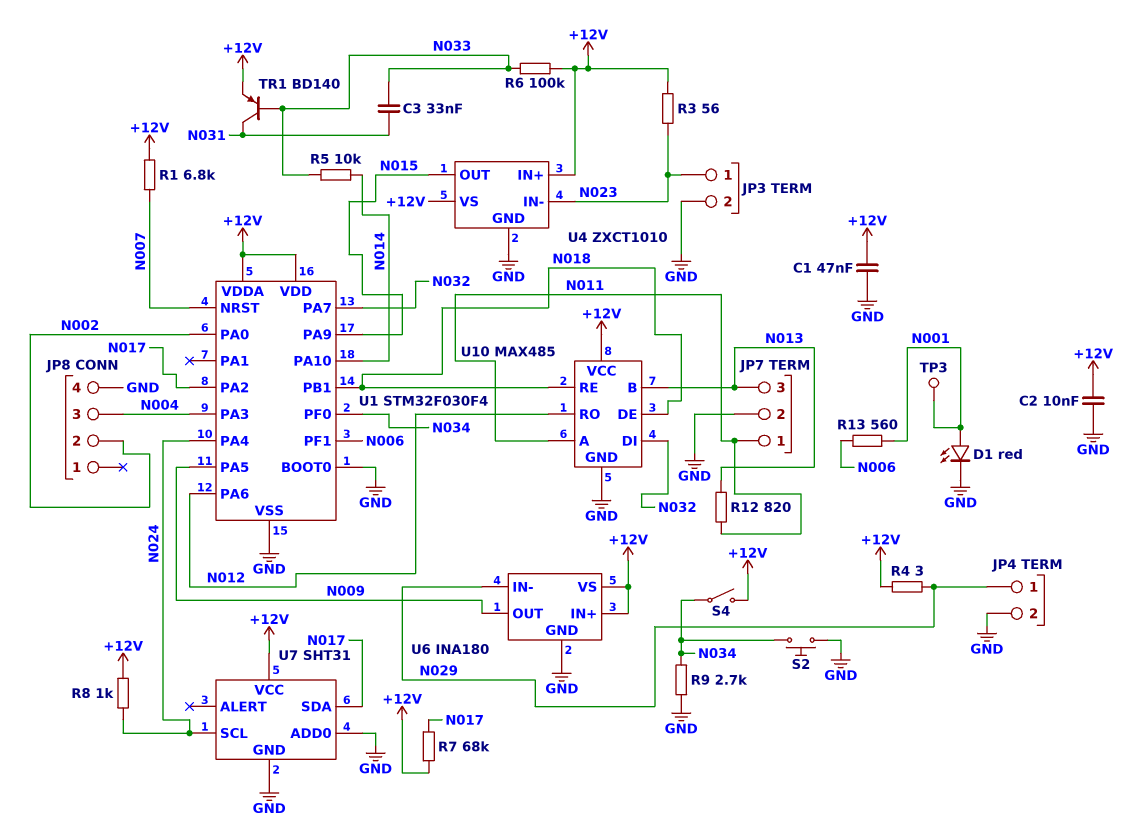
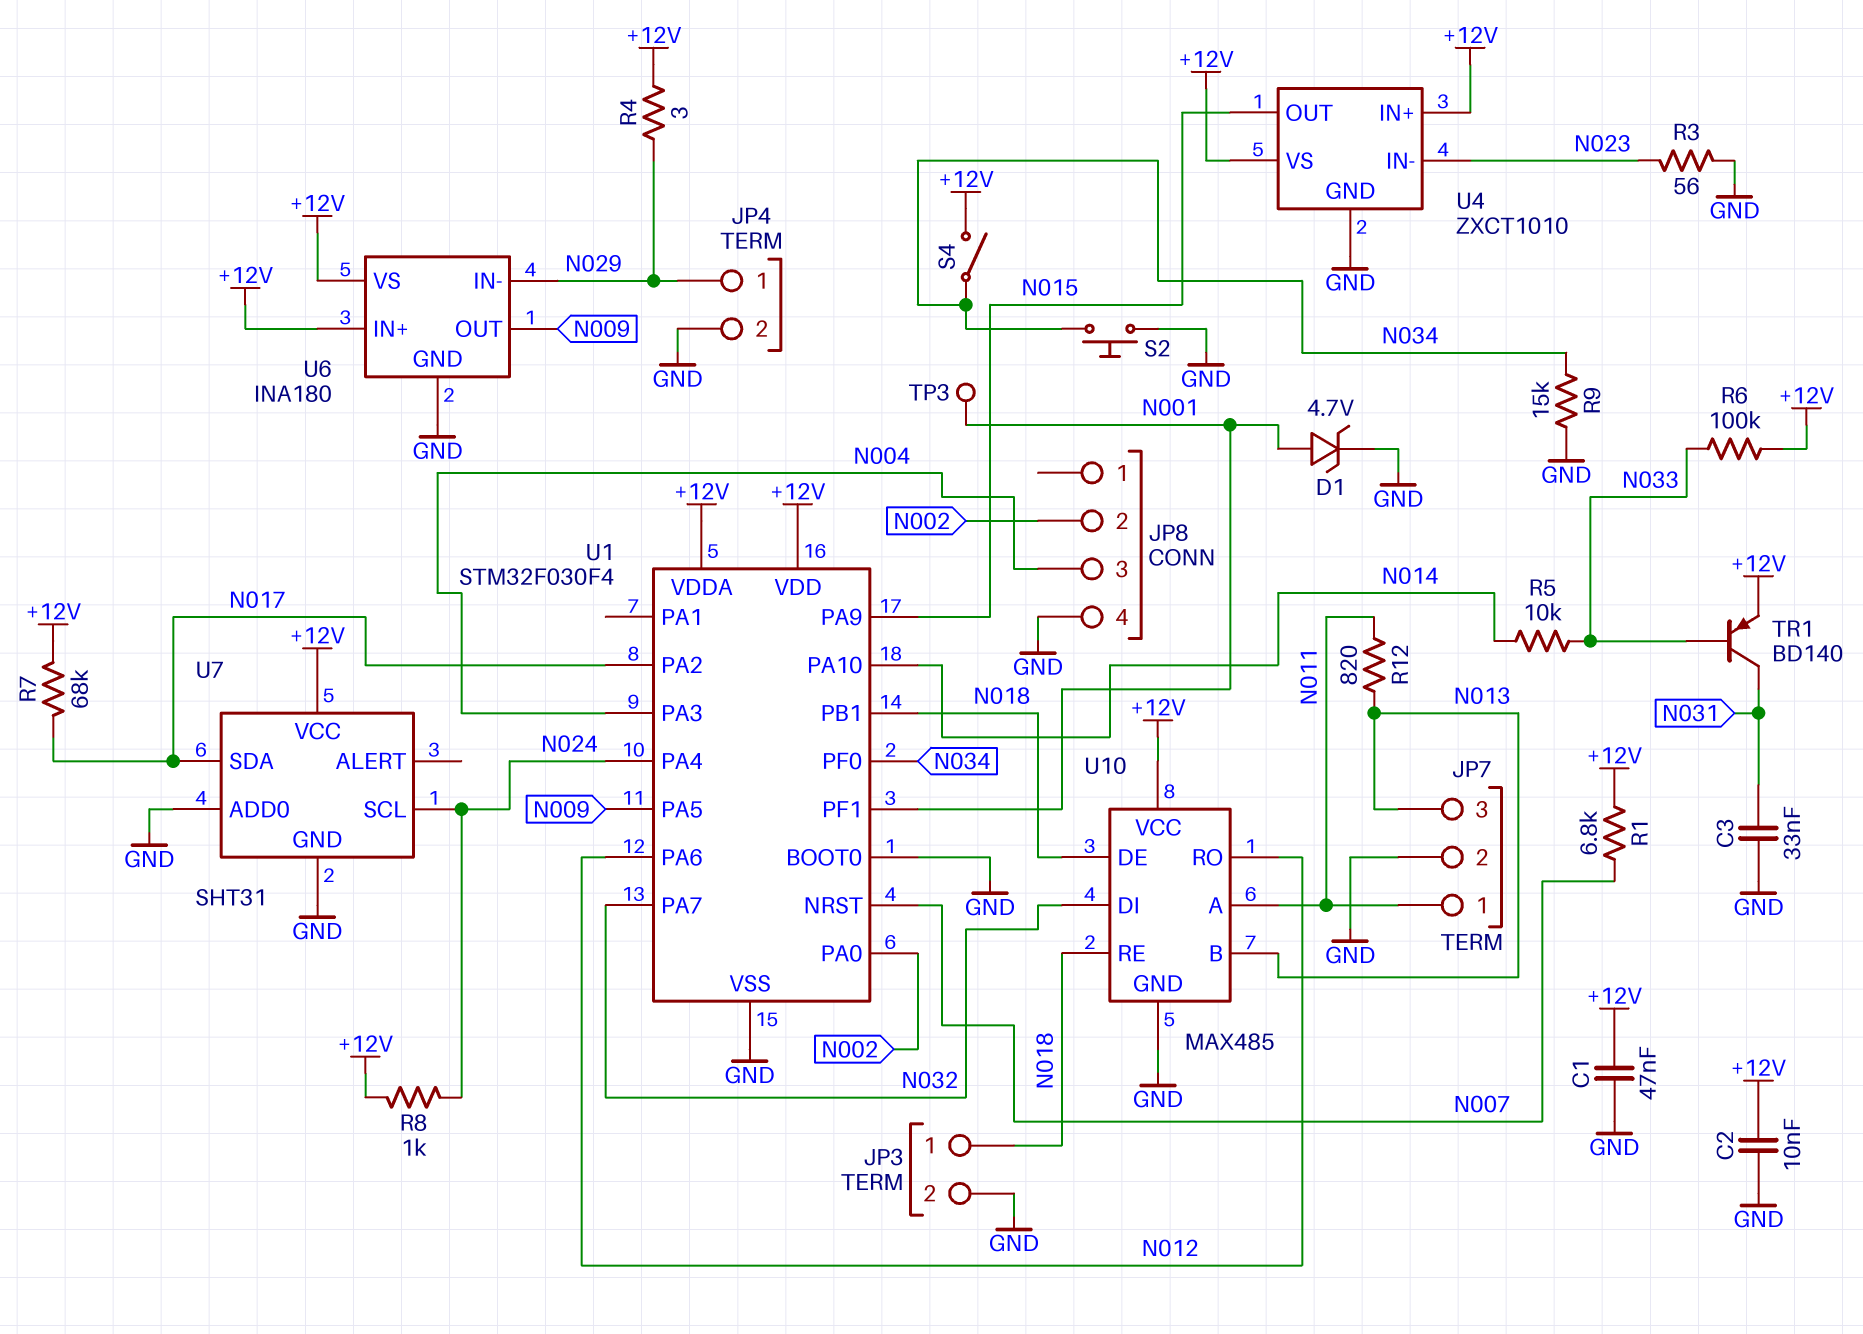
C3: 33nF (N031, N033) -> 33nF (GND, N031)
D1: LED red (A N001, K GND) -> zener 4.7V (A N001, K GND)
JP3 pin 1: N023 -> N018
R3: 56 (+12V, N023) -> 56 (GND, N023)
R9: 2.7k (GND, N034) -> 15k (GND, N034)
R13: 560 (N001, N006) -> none
U1 pin PF1: N006 -> N001

